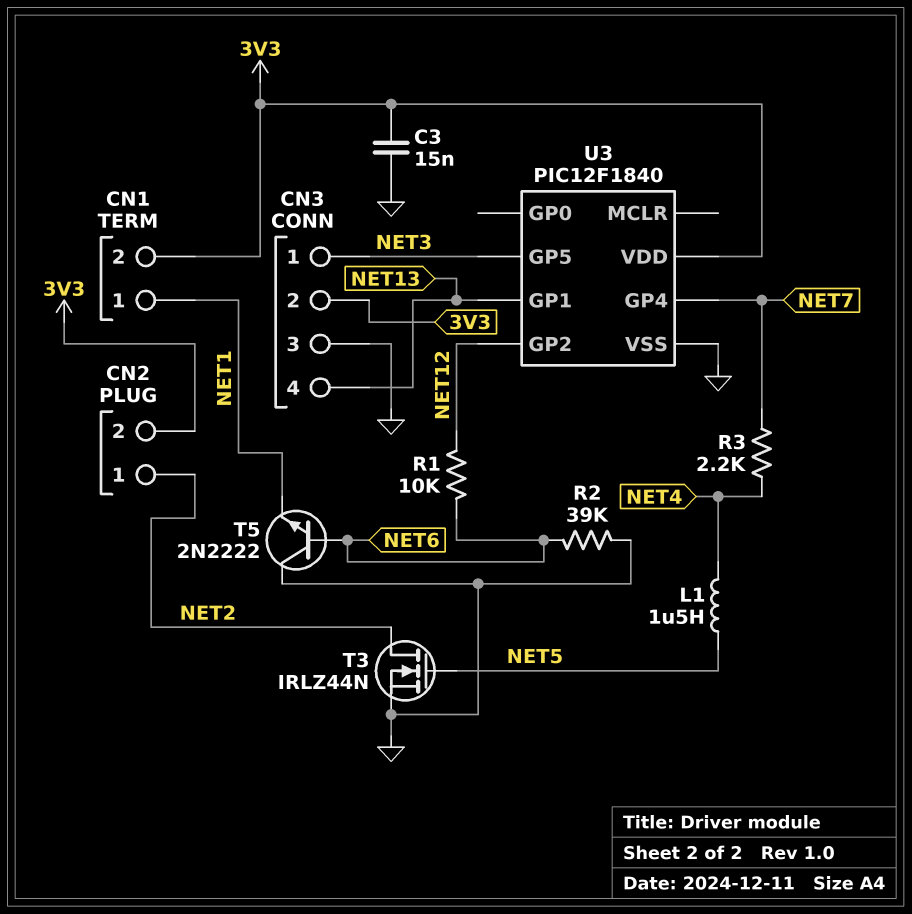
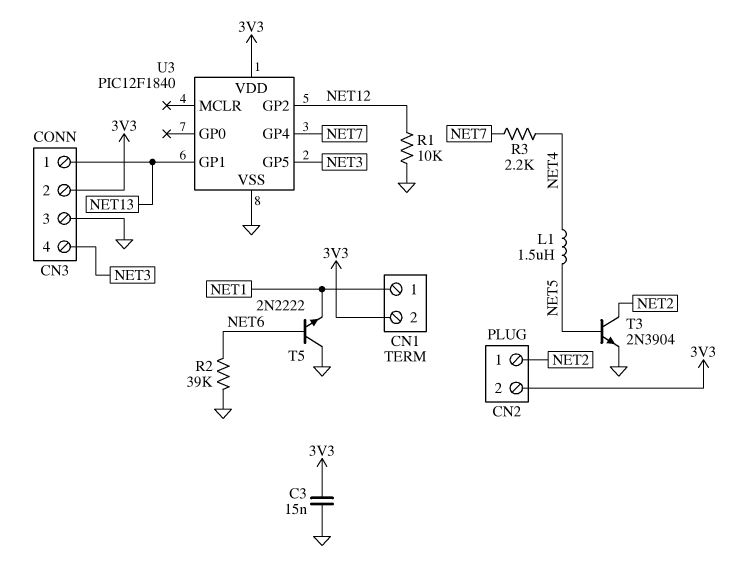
CN3 pin 1: NET3 -> NET13
CN3 pin 4: NET13 -> NET3
R1: 10k (NET6, NET12) -> 10k (GND, NET12)
T3: NMOS IRLZ44N (G NET5, D NET2, S GND) -> NPN 2N3904 (B NET5, C NET2, E GND)

